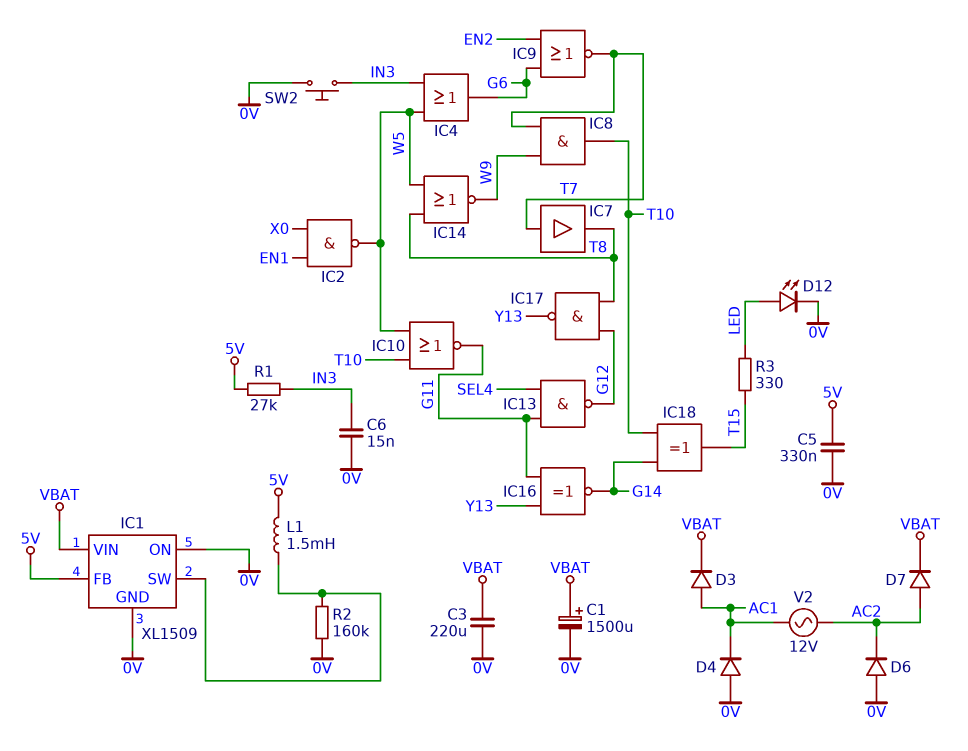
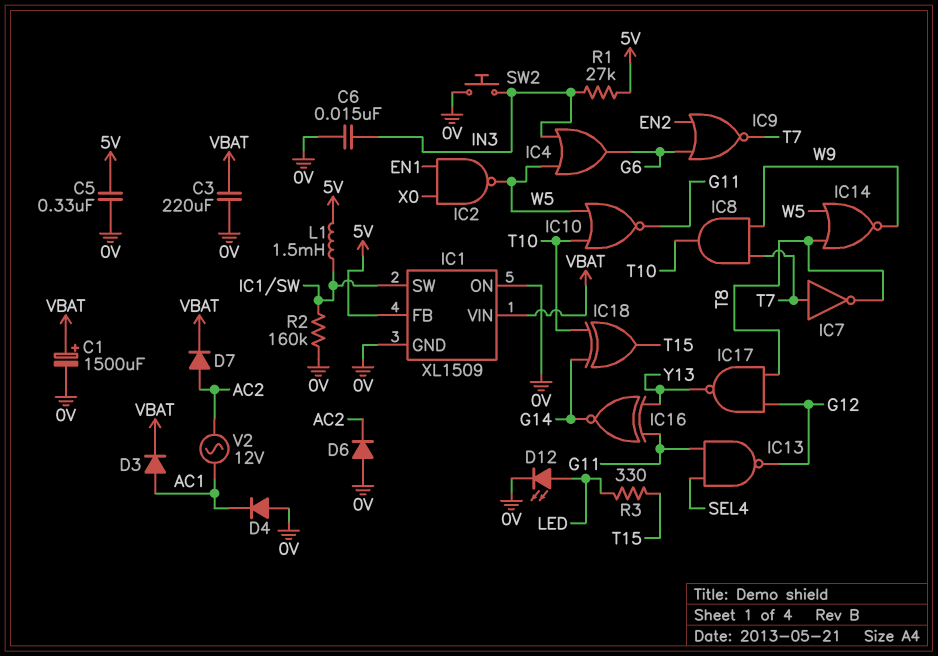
IC7: buffer (in T7, out T8) -> NOT (in T7, out T8)

